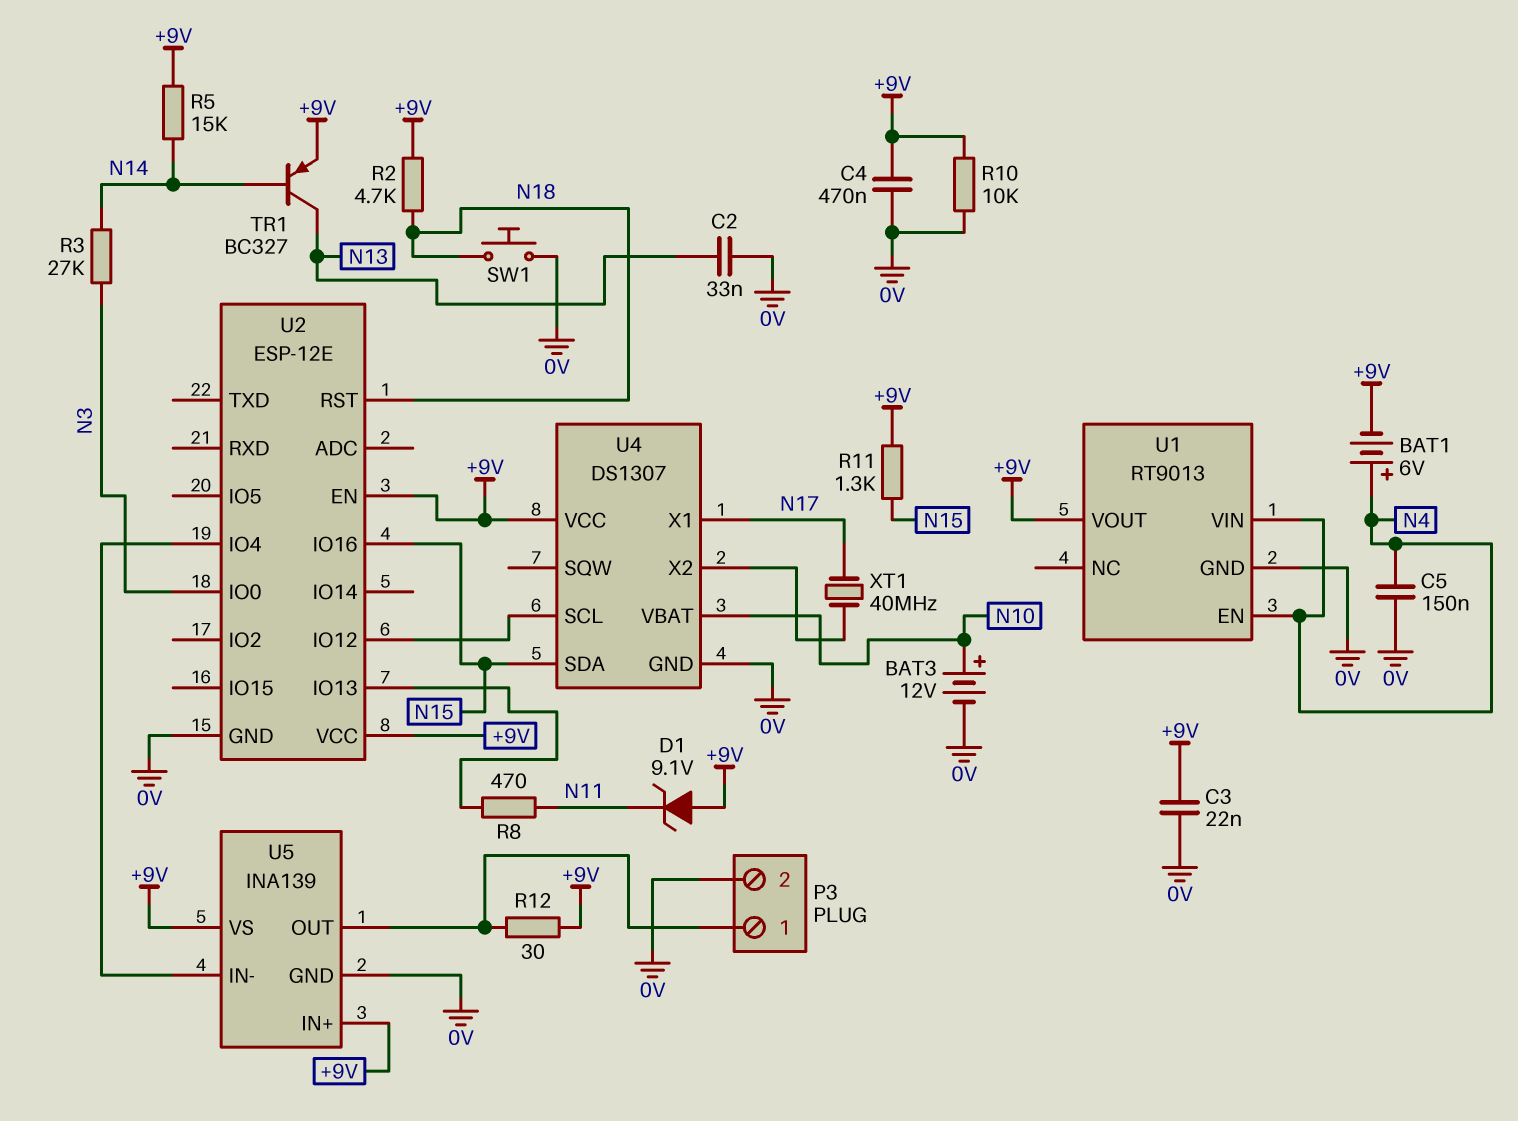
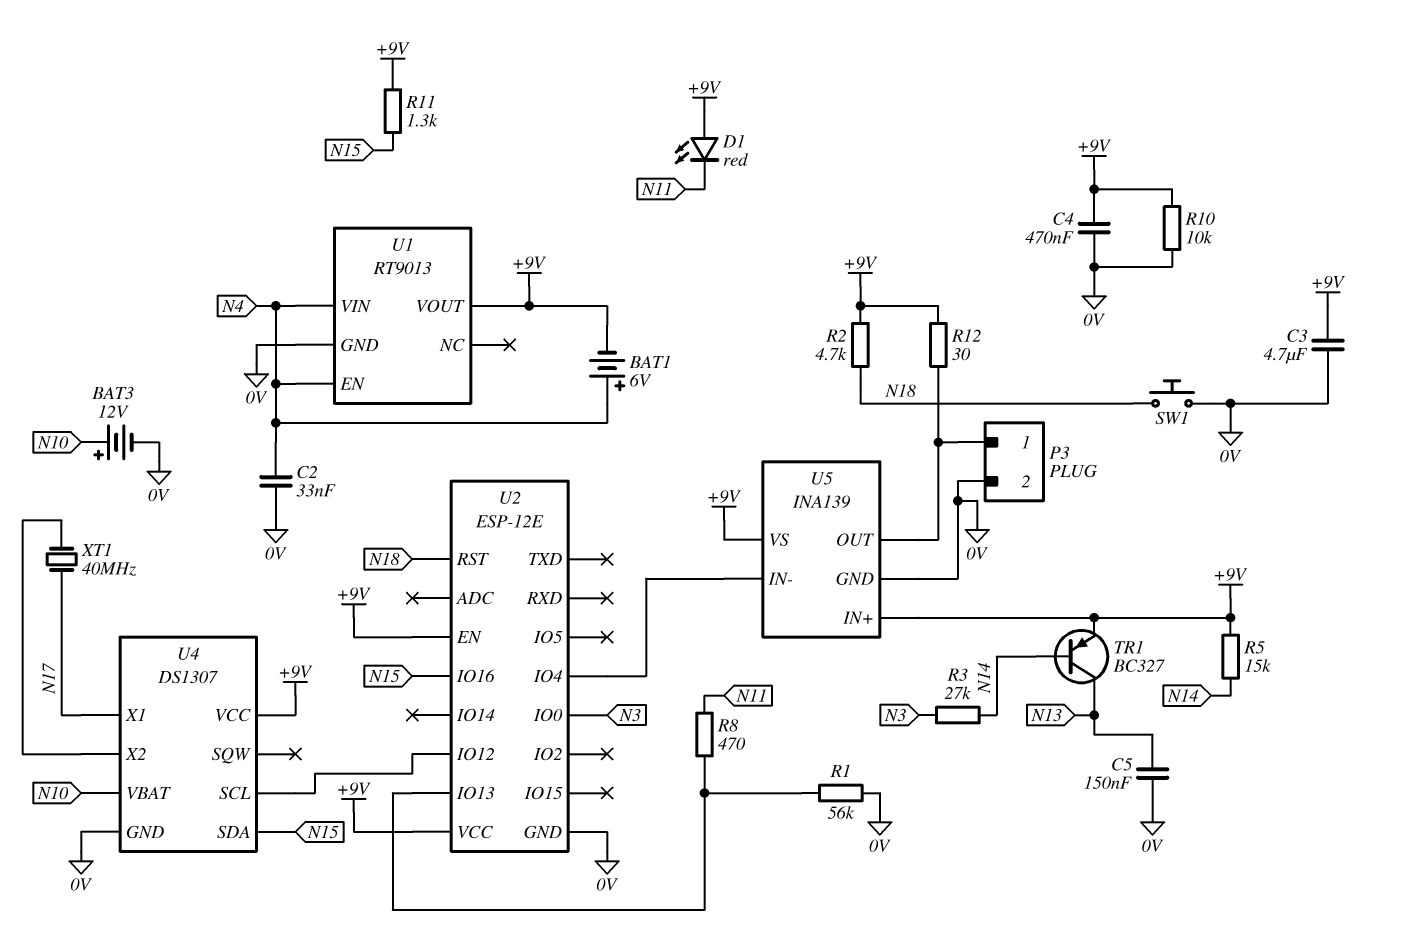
C2: 33nF (0V, N13) -> 33nF (0V, N4)
C3: 22nF (+9V, 0V) -> 4.7uF (+9V, 0V)
C5: 150nF (0V, N4) -> 150nF (0V, N13)
D1: zener 9.1V (A +9V, K N11) -> LED red (A +9V, K N11)
R1: none -> 56k (0V, U2/IO13)

